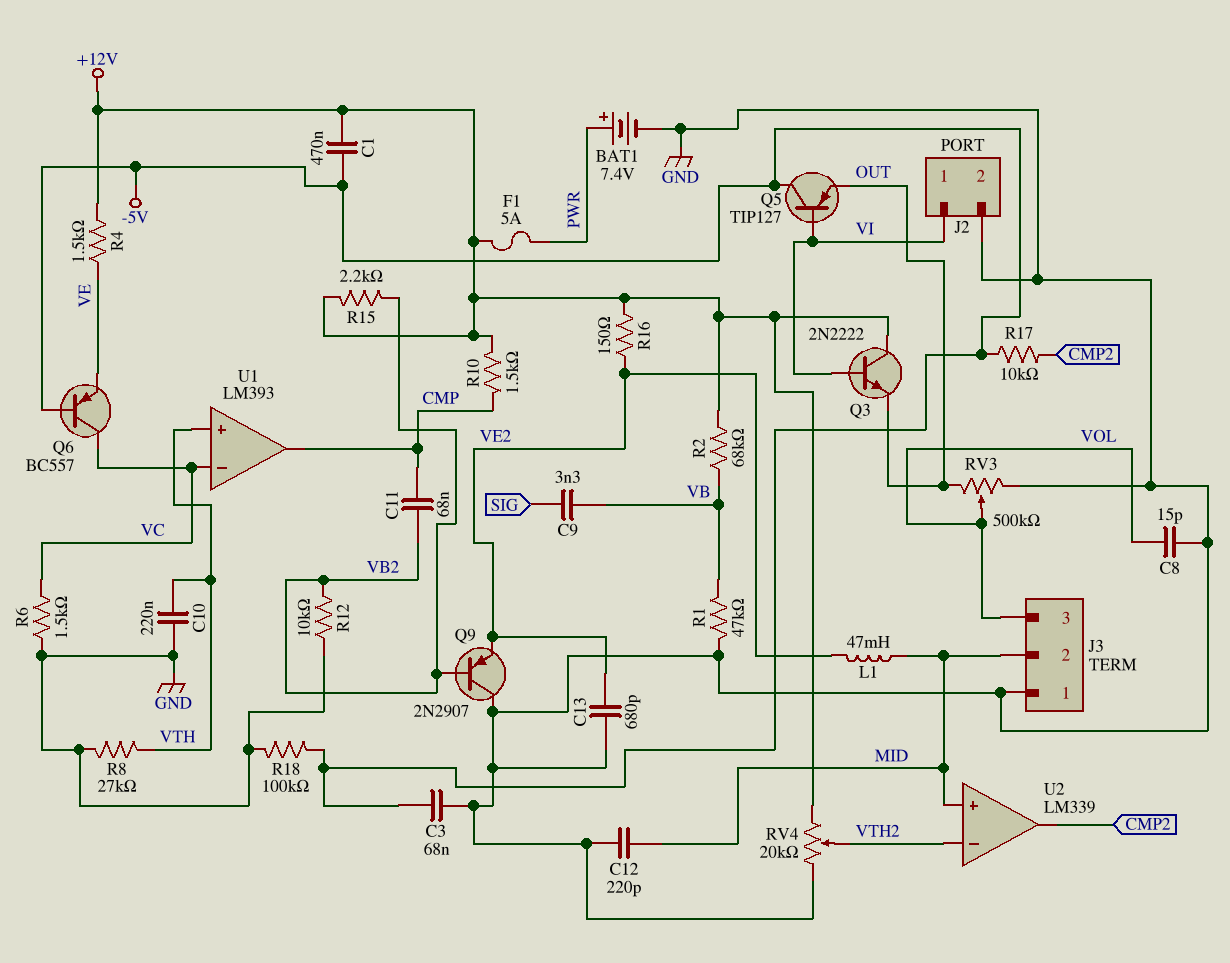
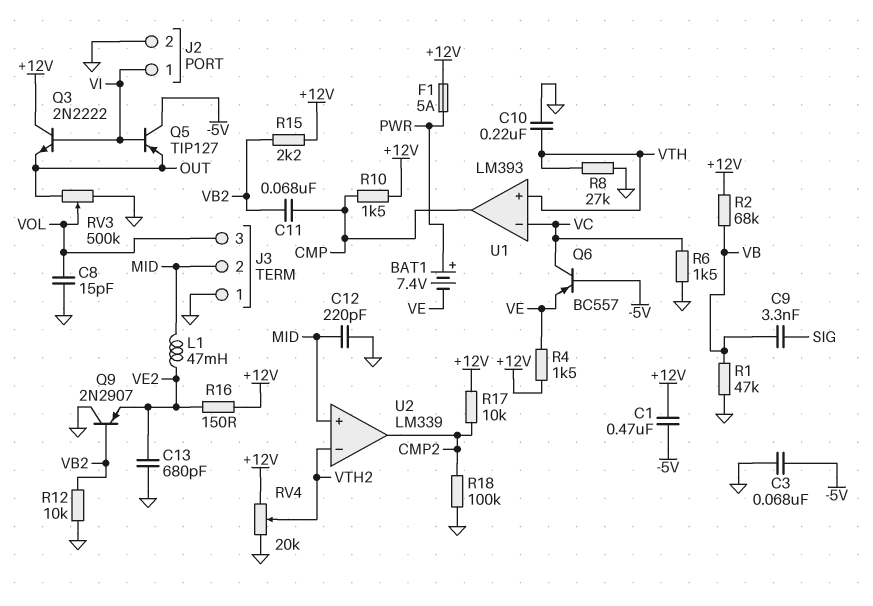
BAT1: 7.4V (plus PWR, minus GND) -> 7.4V (plus PWR, minus VE)
R17: 10k (-5V, CMP2) -> 10k (+12V, CMP2)
R18: 100k (-5V, GND) -> 100k (CMP2, GND)

